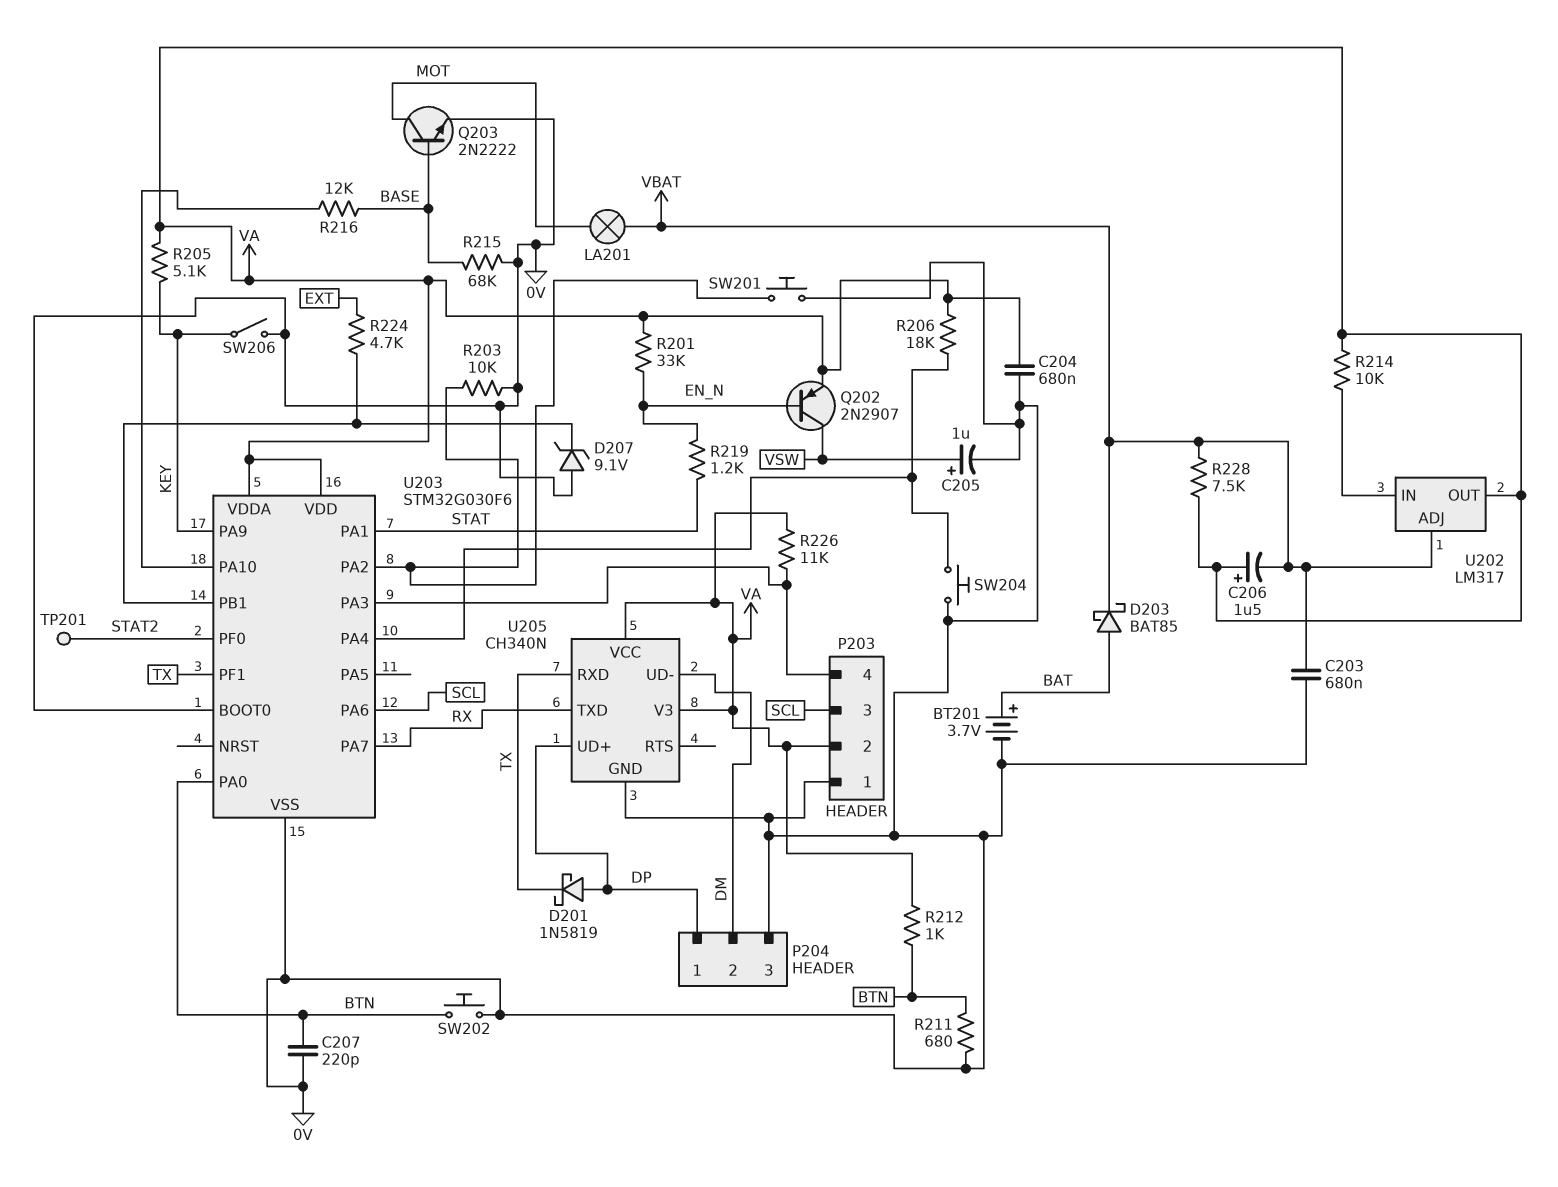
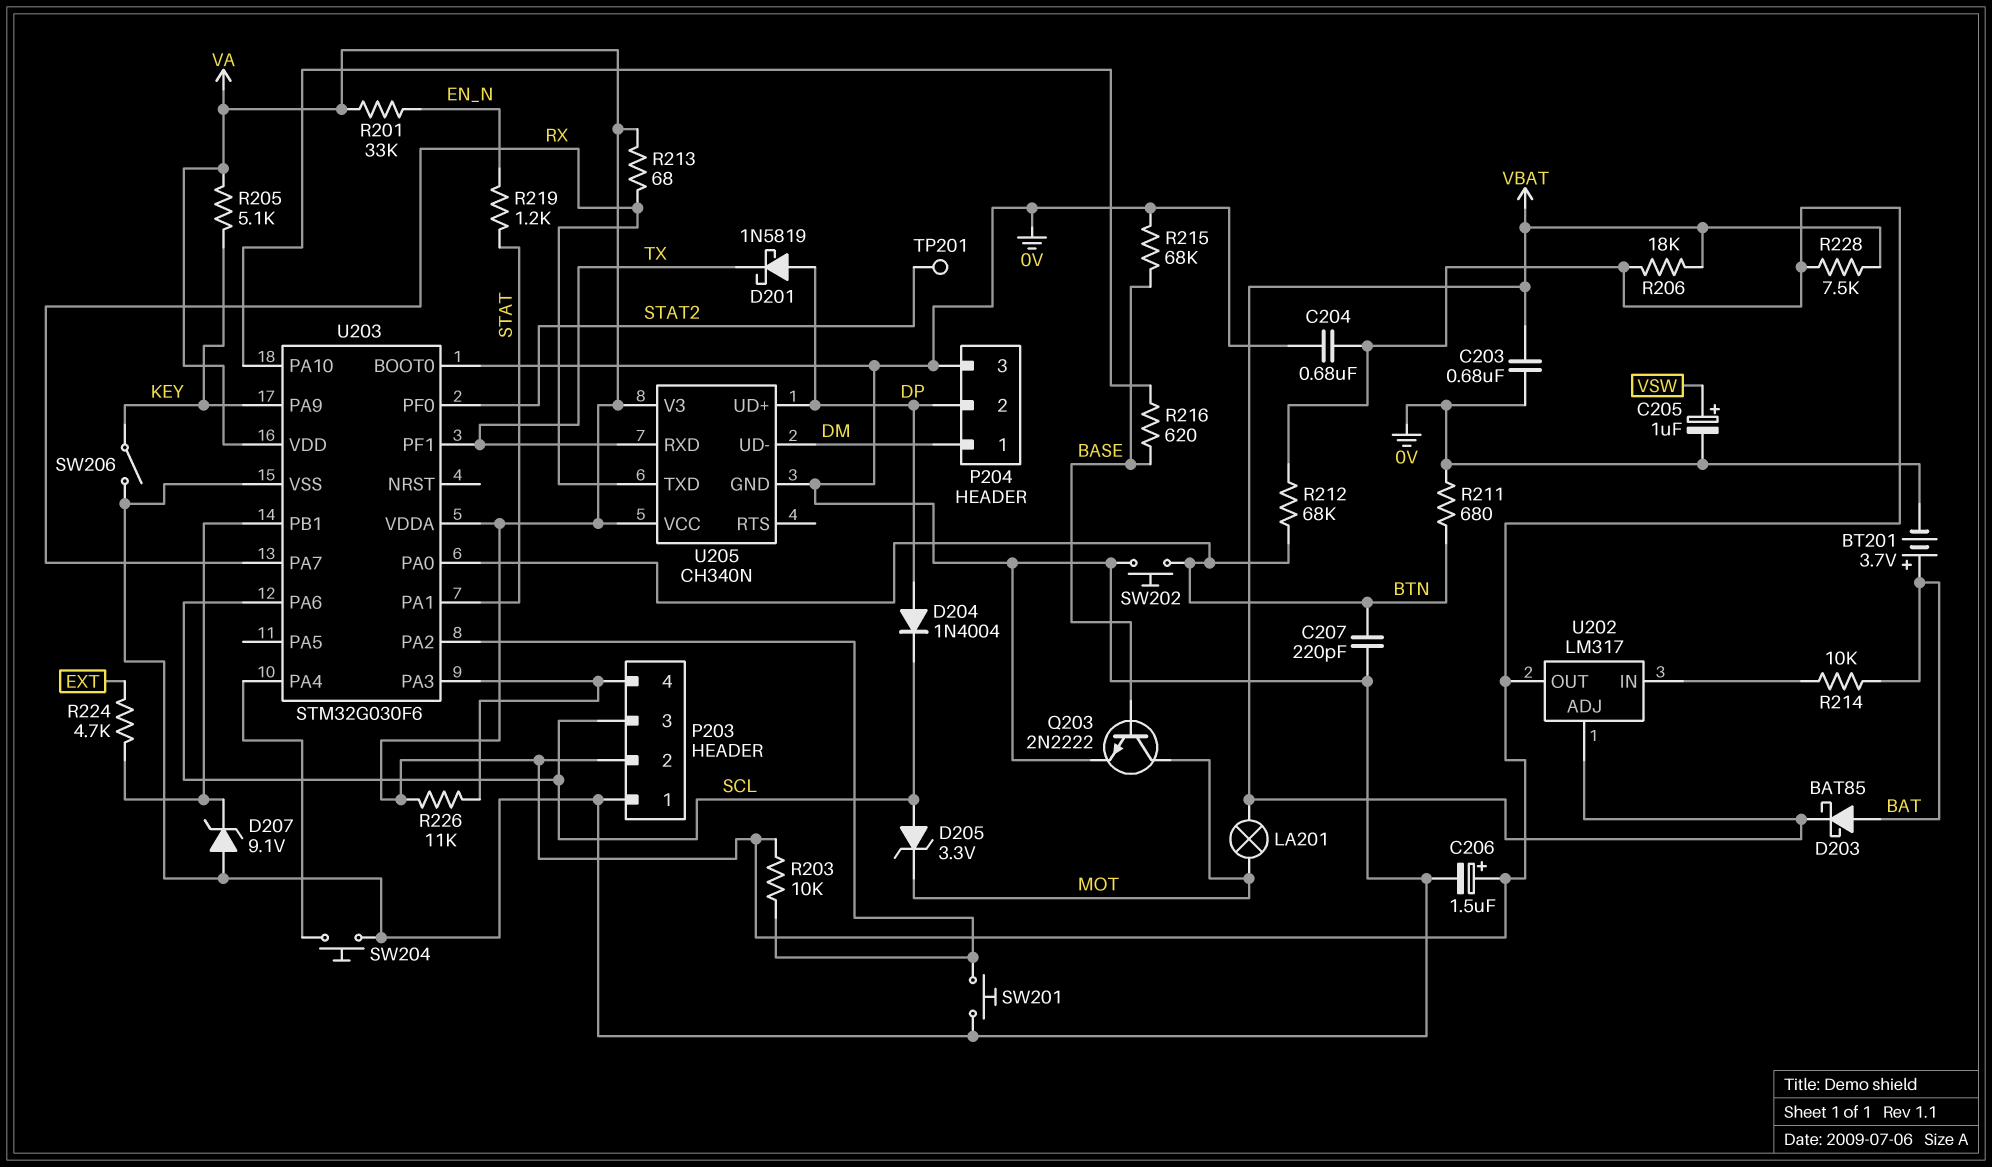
C206: 1.5uF (plus VA, minus VBAT) -> 1.5uF (plus VA, minus 0V)
D204: none -> diode 1N4004 (A DP, K SCL)
D205: none -> zener 3.3V (A SCL, K MOT)
P204 pin 1: DP -> DM
P204 pin 2: DM -> DP
Q202: PNP 2N2907 (B EN_N, C VSW, E VA) -> none
R203: 10k (0V, U203/PA2) -> 10k (U203/PA2, VA)
R206: 18k (U203/PA4, VA) -> 18k (VA, VBAT)
R212: 1k (BTN, VA) -> 68k (BTN, VA)
R213: none -> 68 (RX, VA)
R214: 10k (U202/IN, VA) -> 10k (BAT, U202/IN)
R216: 12k (BASE, U203/PA10) -> 620 (BASE, U203/PA10)

